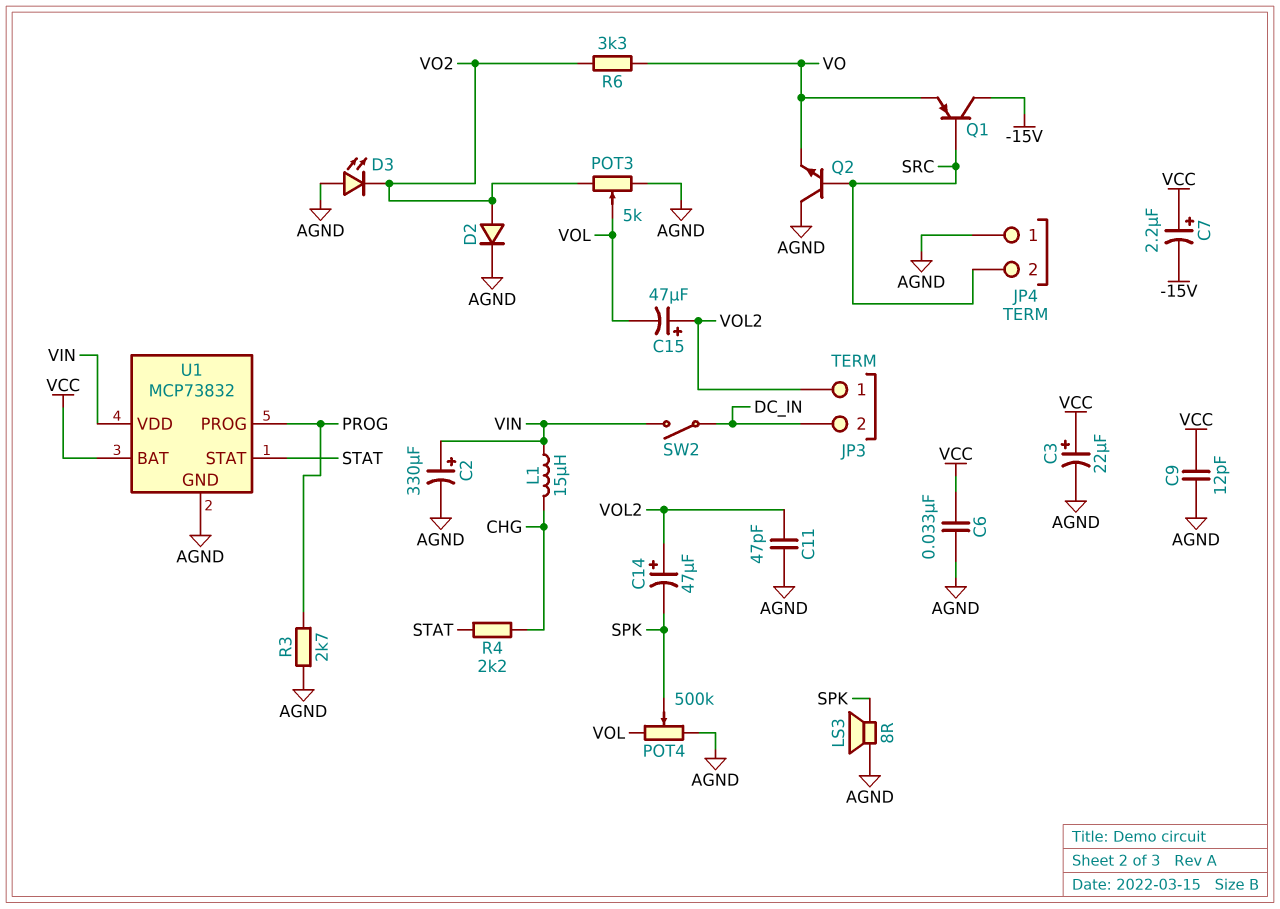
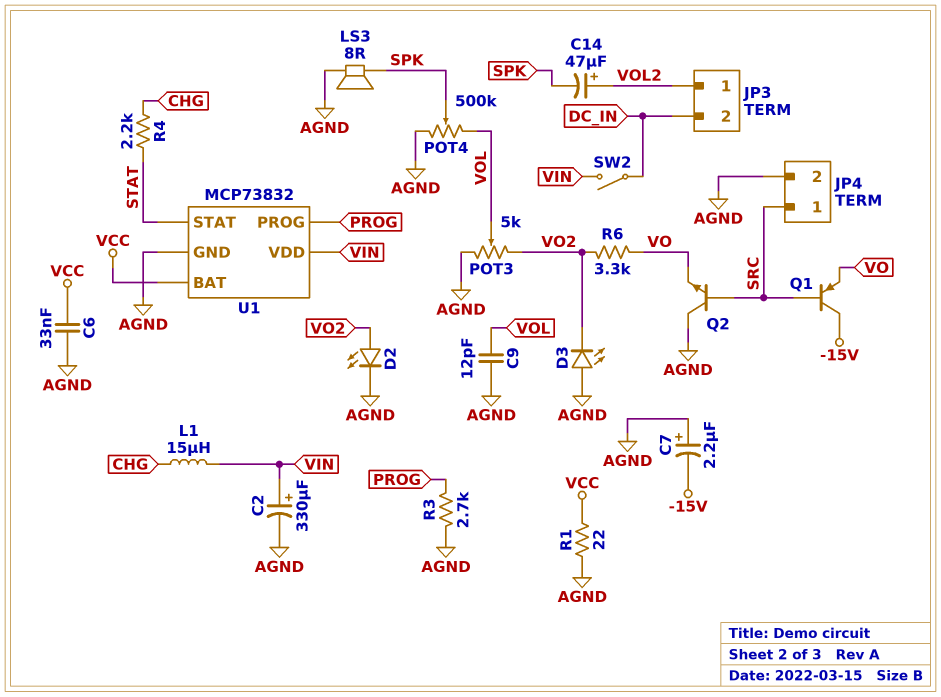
C3: 22uF (plus VCC, minus AGND) -> none
C7: 2.2uF (plus VCC, minus -15V) -> 2.2uF (plus AGND, minus -15V)
C9: 12pF (AGND, VCC) -> 12pF (AGND, VOL)
C11: 47pF (AGND, VOL2) -> none
C15: 47uF (plus VOL2, minus VOL) -> none
D2: diode (A VO2, K AGND) -> LED (A VO2, K AGND)
JP4 pin 1: AGND -> SRC
JP4 pin 2: SRC -> AGND
R1: none -> 22 (AGND, VCC)

